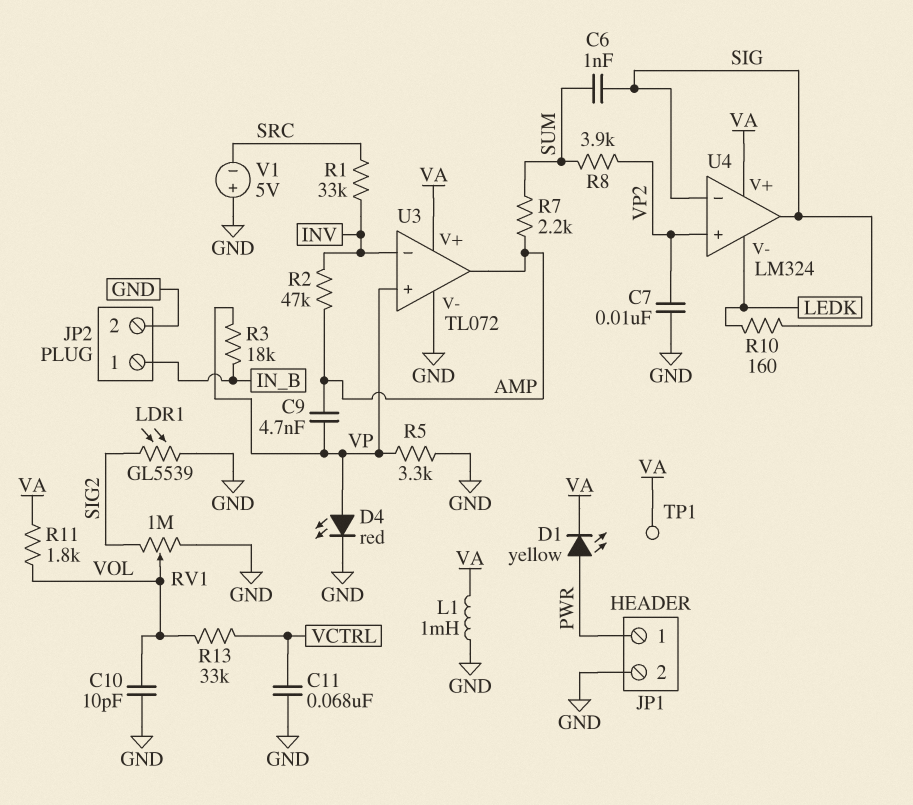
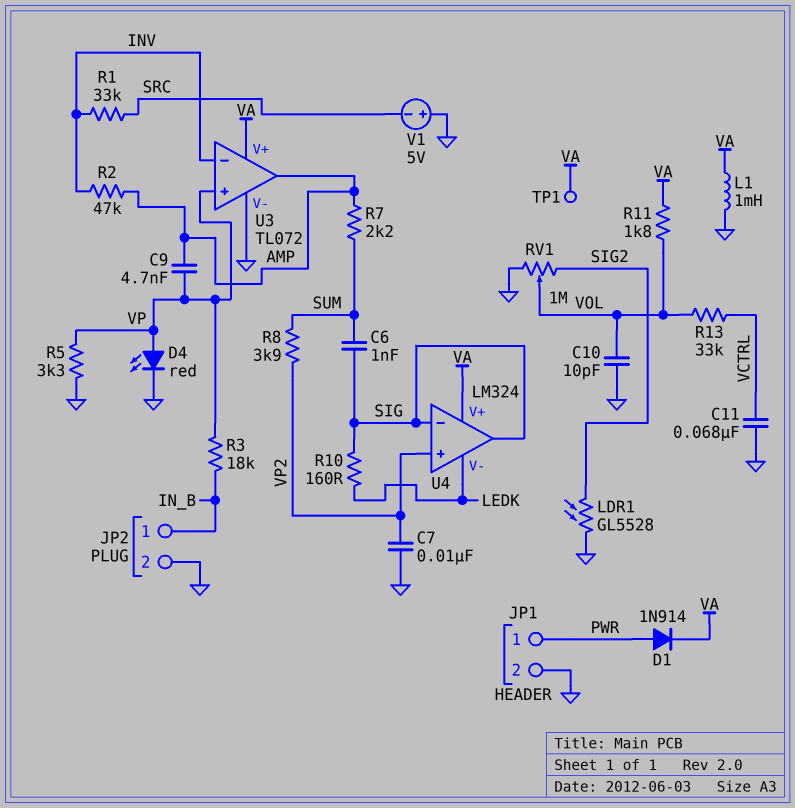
D1: LED yellow (A PWR, K VA) -> diode 1N914 (A PWR, K VA)
LDR1: GL5539 (GND, SIG2) -> GL5528 (GND, SIG2)

